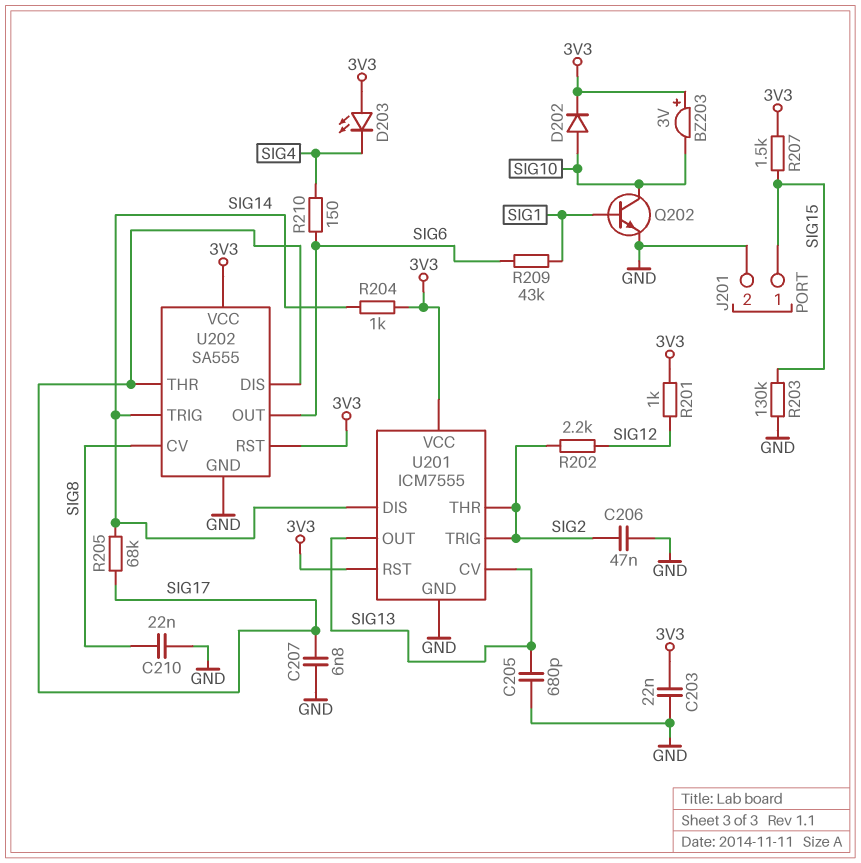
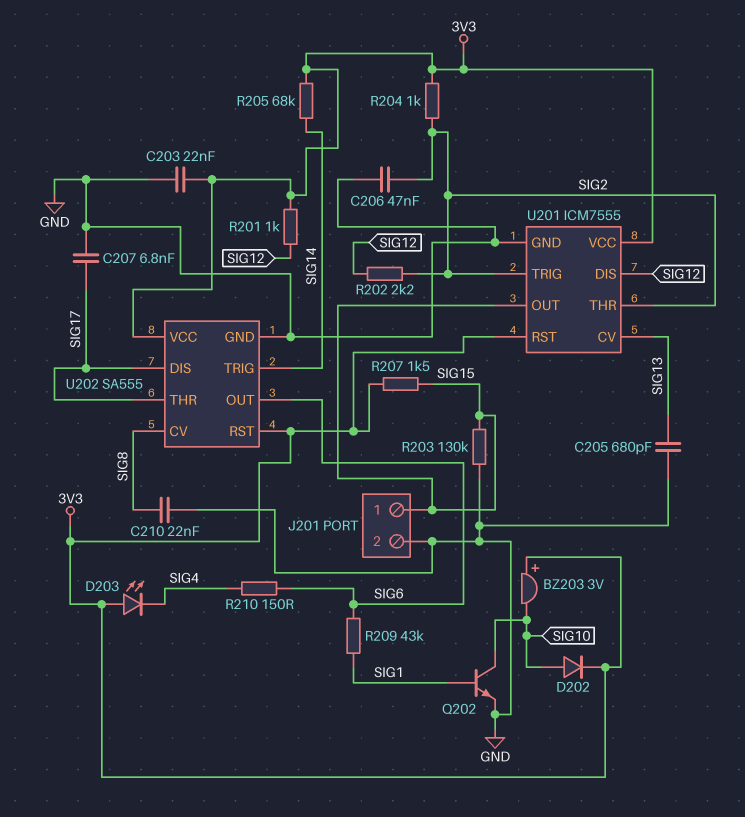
R204: 1k (3V3, SIG14) -> 1k (3V3, SIG2)
R205: 68k (SIG14, SIG17) -> 68k (3V3, SIG14)
U201 pin DIS: SIG14 -> SIG12
U201 pin OUT: SIG13 -> SIG15

